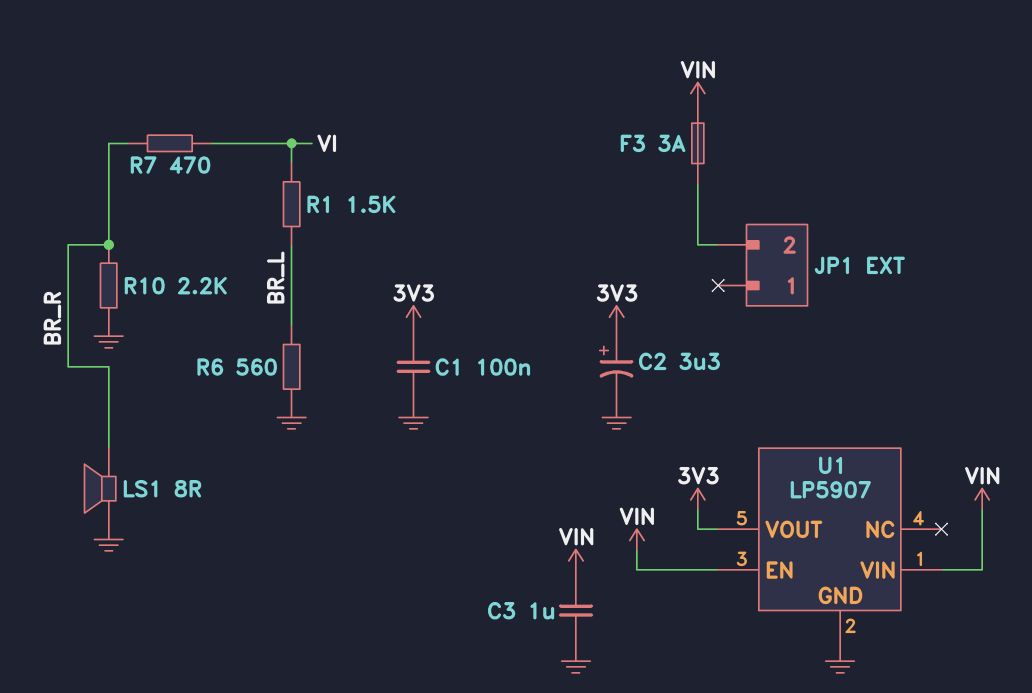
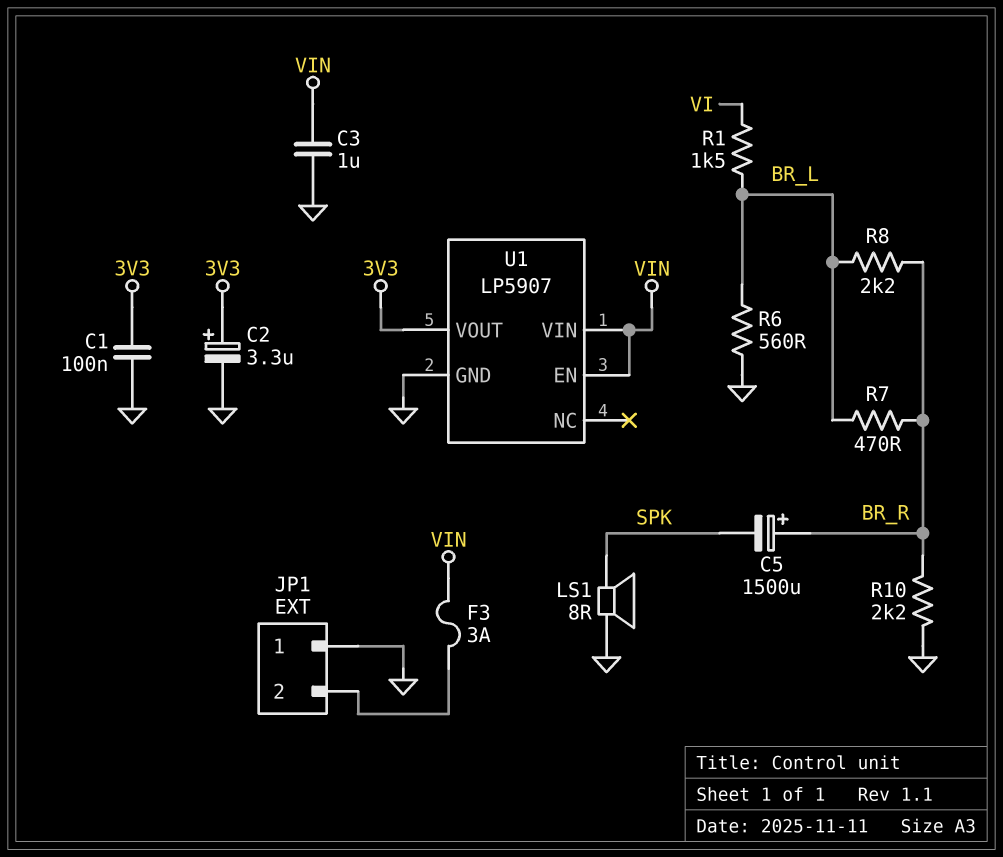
C5: none -> 1500uF (plus BR_R, minus SPK)
JP1 pin 1: none -> GND
LS1: speaker 8R (BR_R, GND) -> speaker 8R (GND, SPK)
R7: 470 (BR_R, VI) -> 470 (BR_L, BR_R)
R8: none -> 2.2k (BR_L, BR_R)

